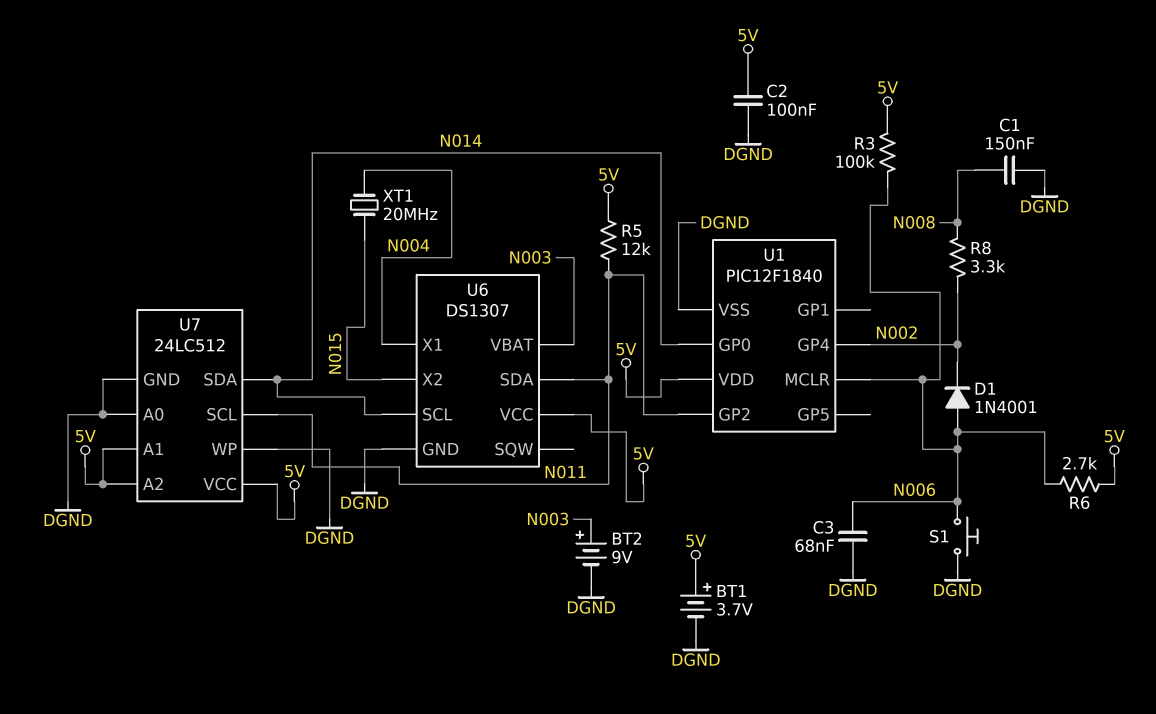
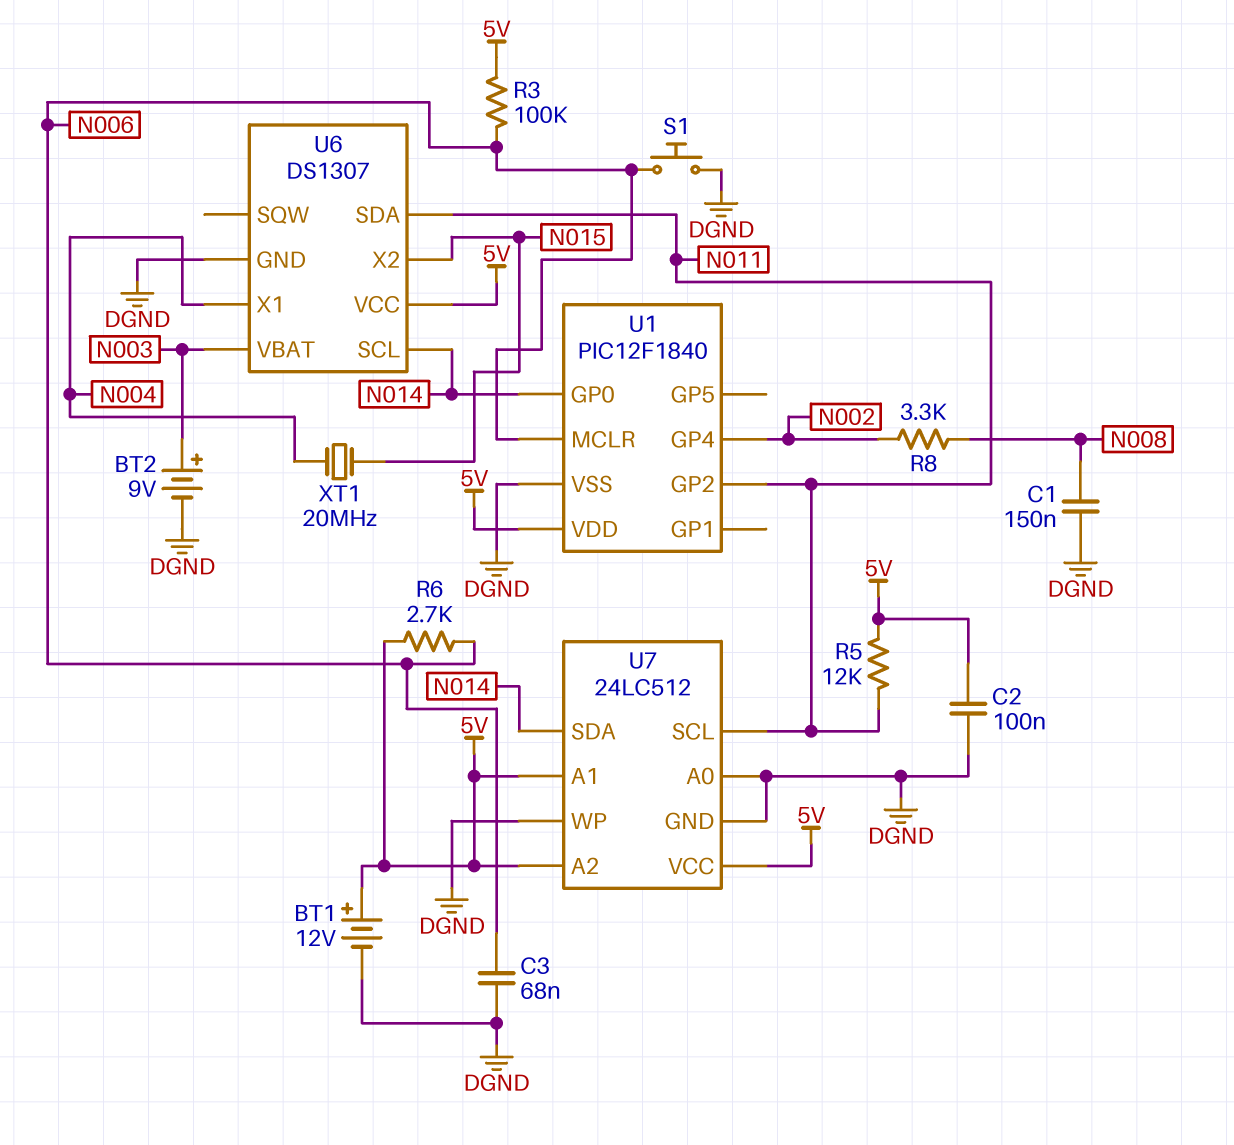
BT1: 3.7V (plus 5V, minus DGND) -> 12V (plus 5V, minus DGND)
D1: diode 1N4001 (A N006, K N002) -> none

